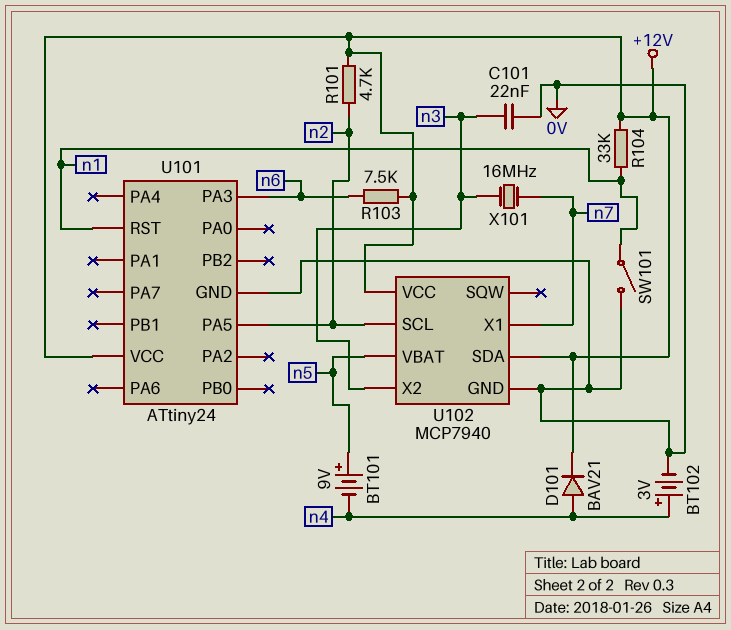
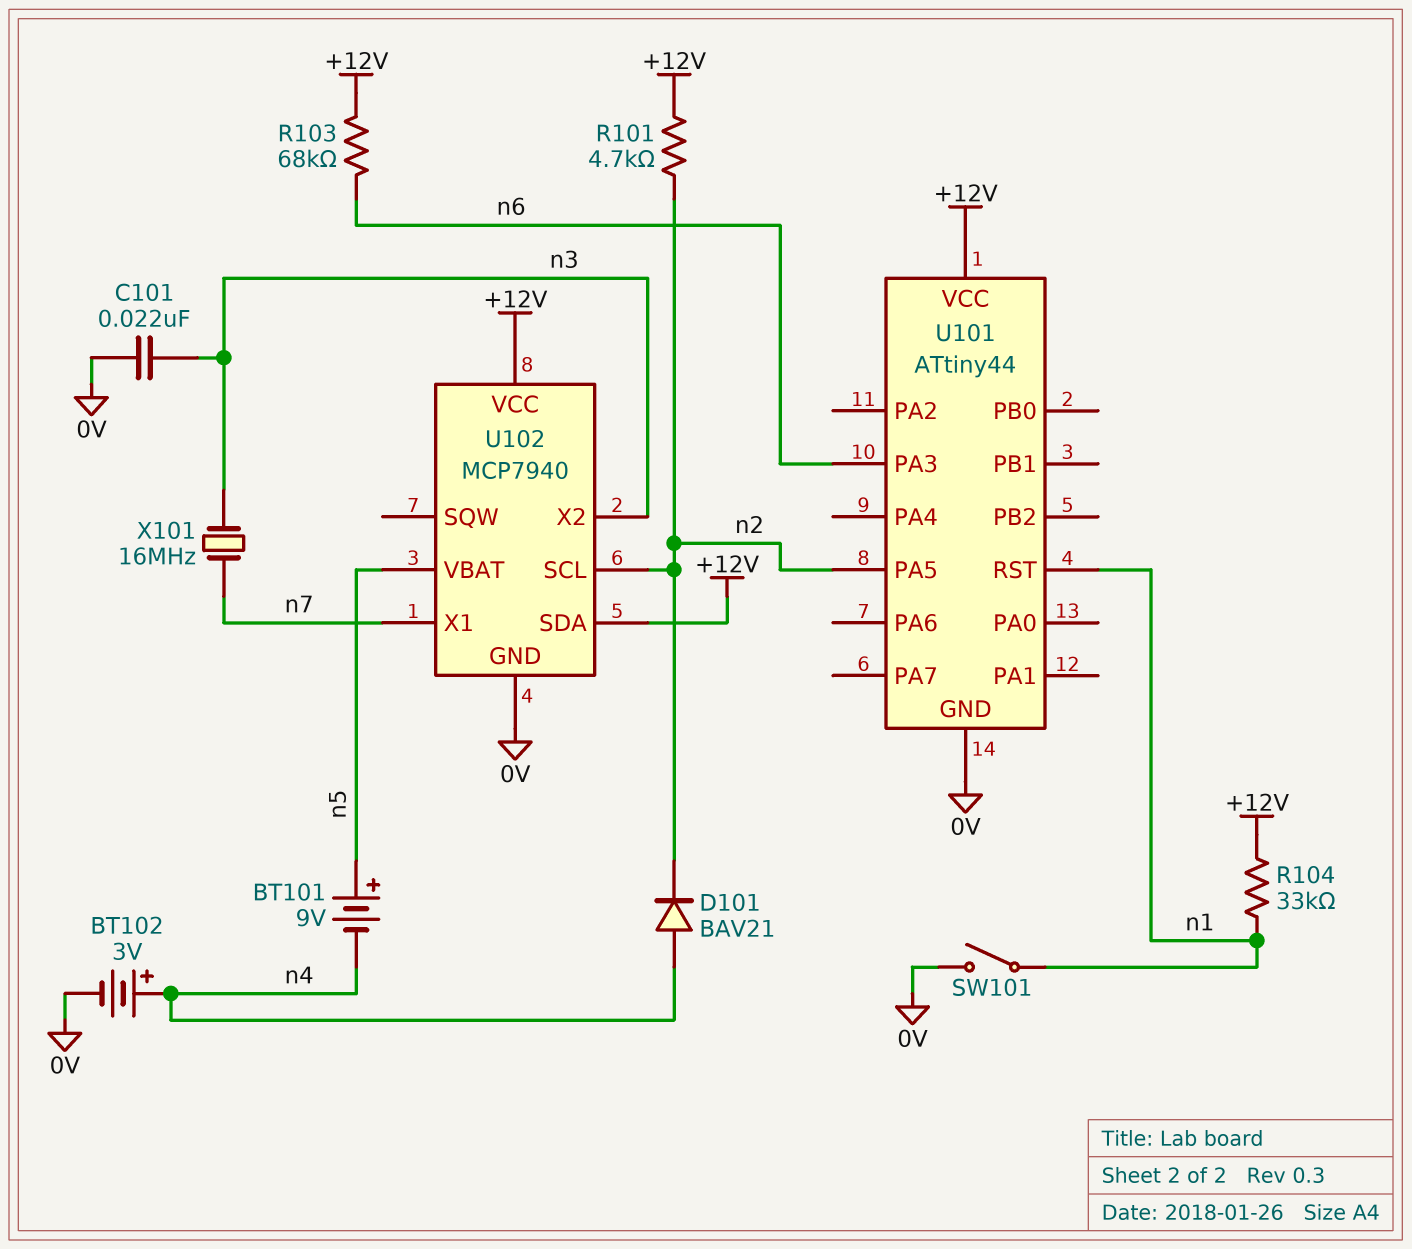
D101: diode BAV21 (A n4, K +12V) -> diode BAV21 (A n4, K n2)
R103: 7.5k (+12V, n6) -> 68k (+12V, n6)
U101: ATtiny24 -> ATtiny44

